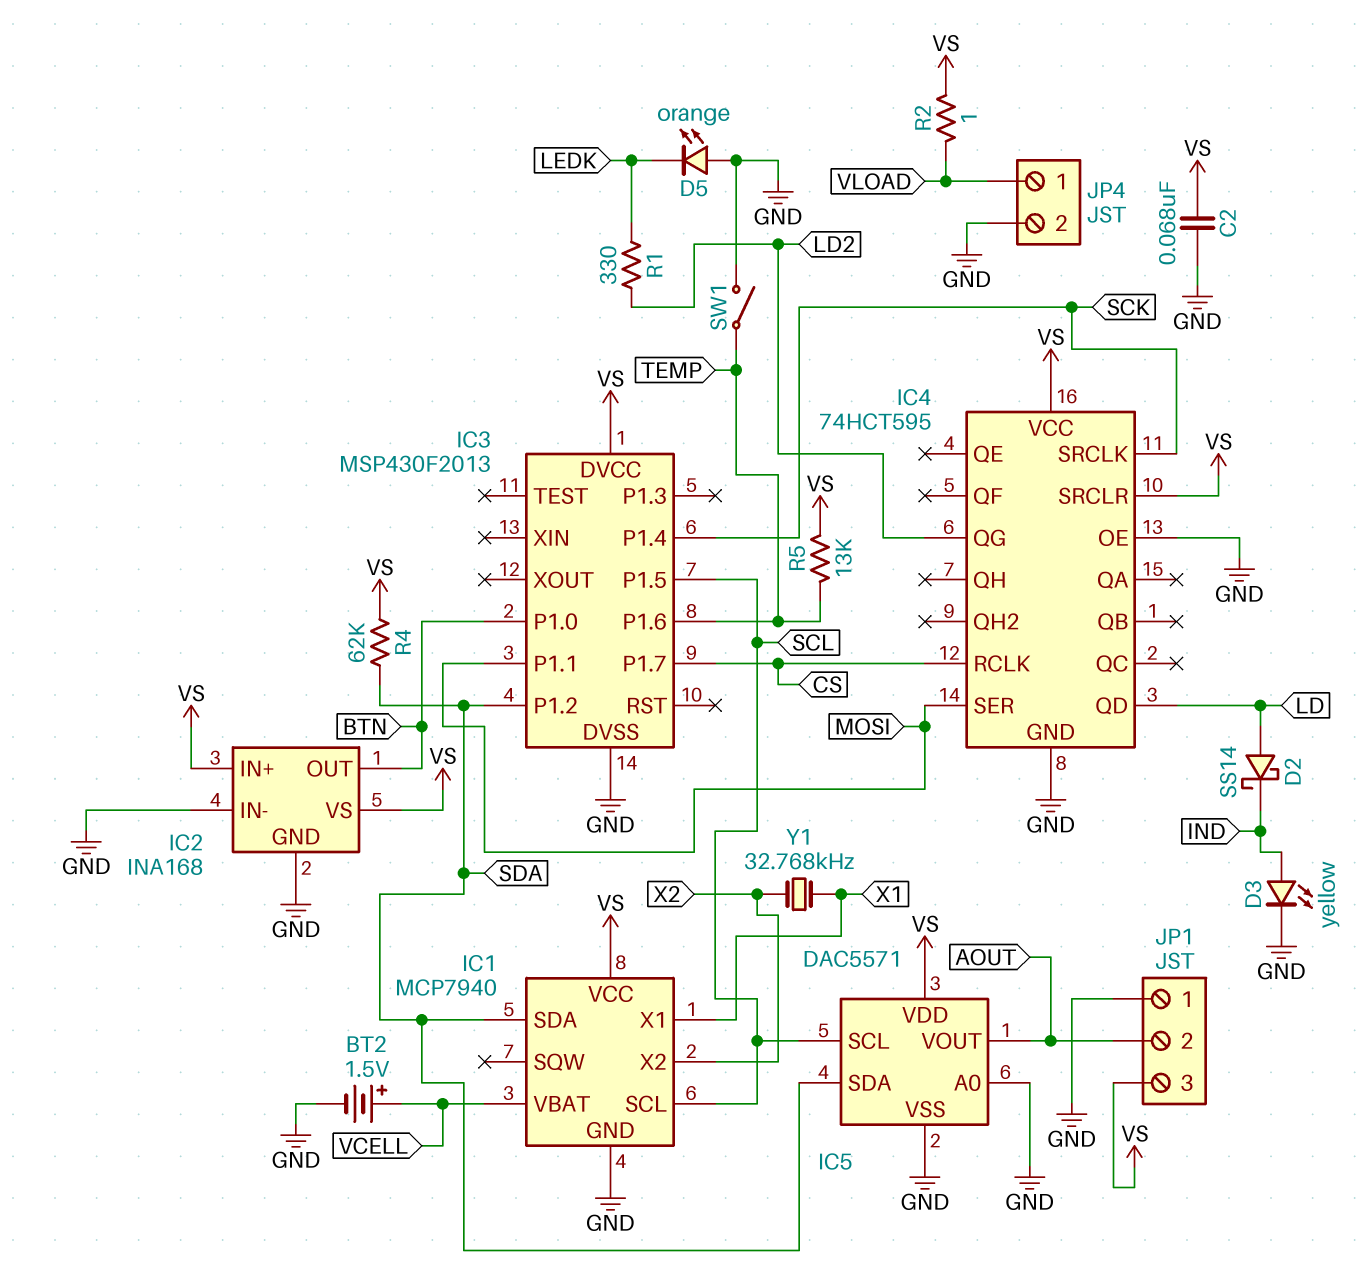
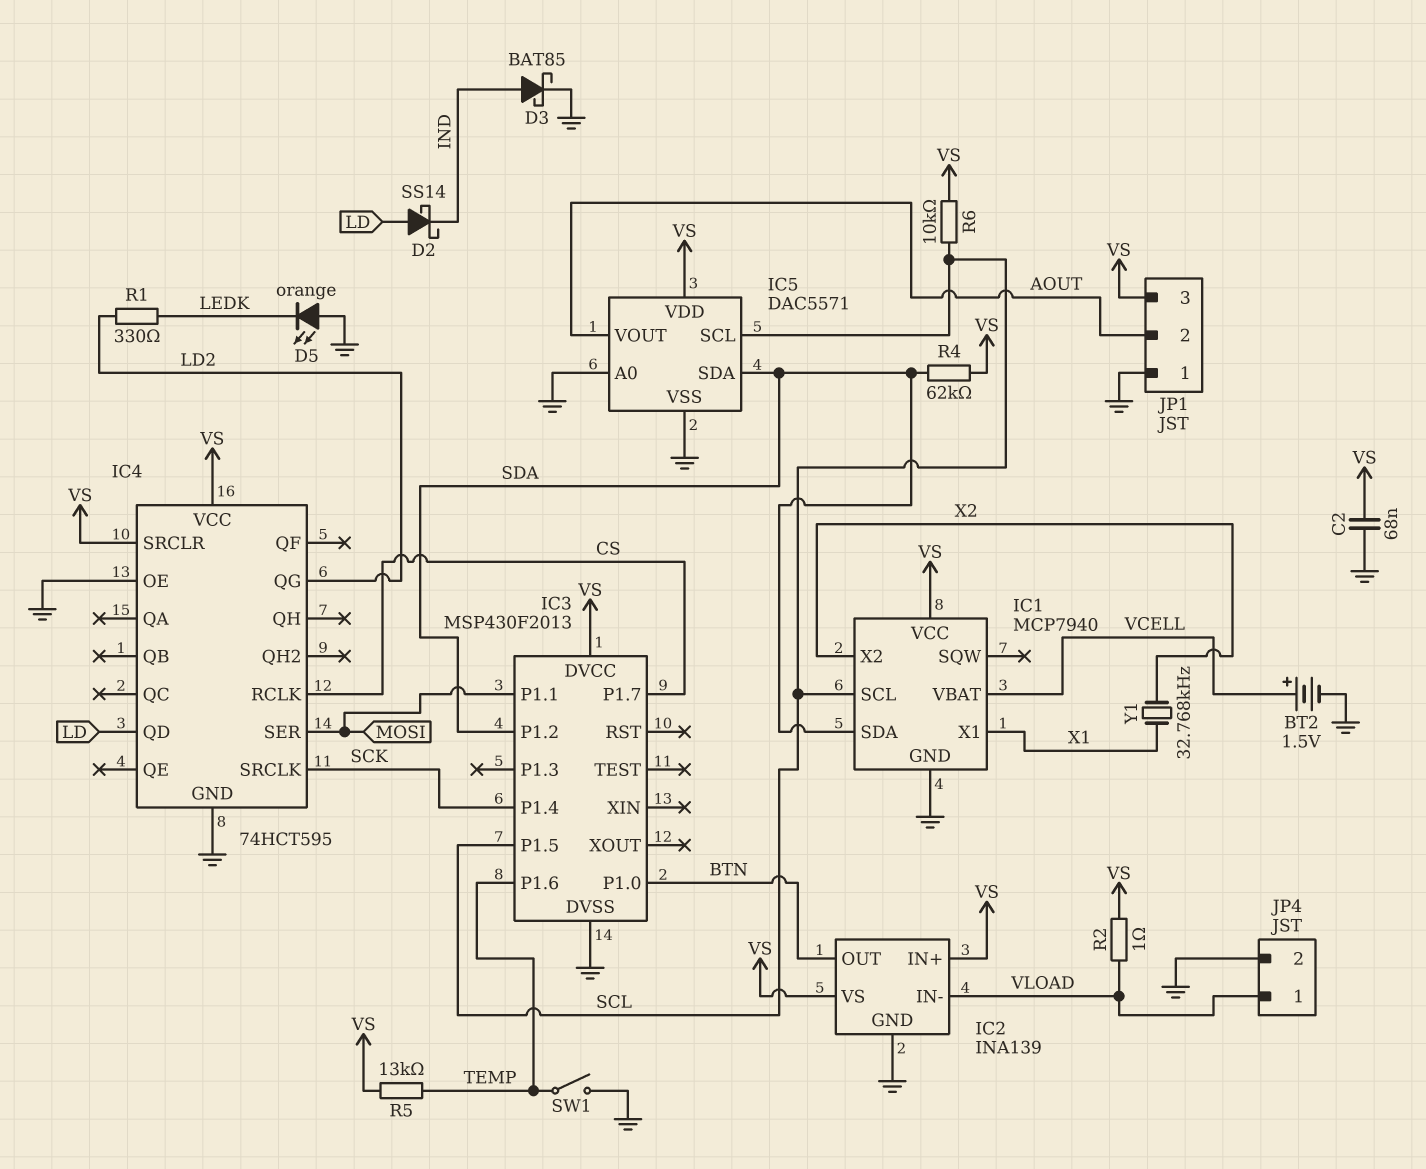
D3: LED yellow (A IND, K GND) -> schottky BAT85 (A IND, K GND)
IC2: INA168 -> INA139
IC2 pin IN-: GND -> VLOAD
R6: none -> 10k (SCL, VS)

